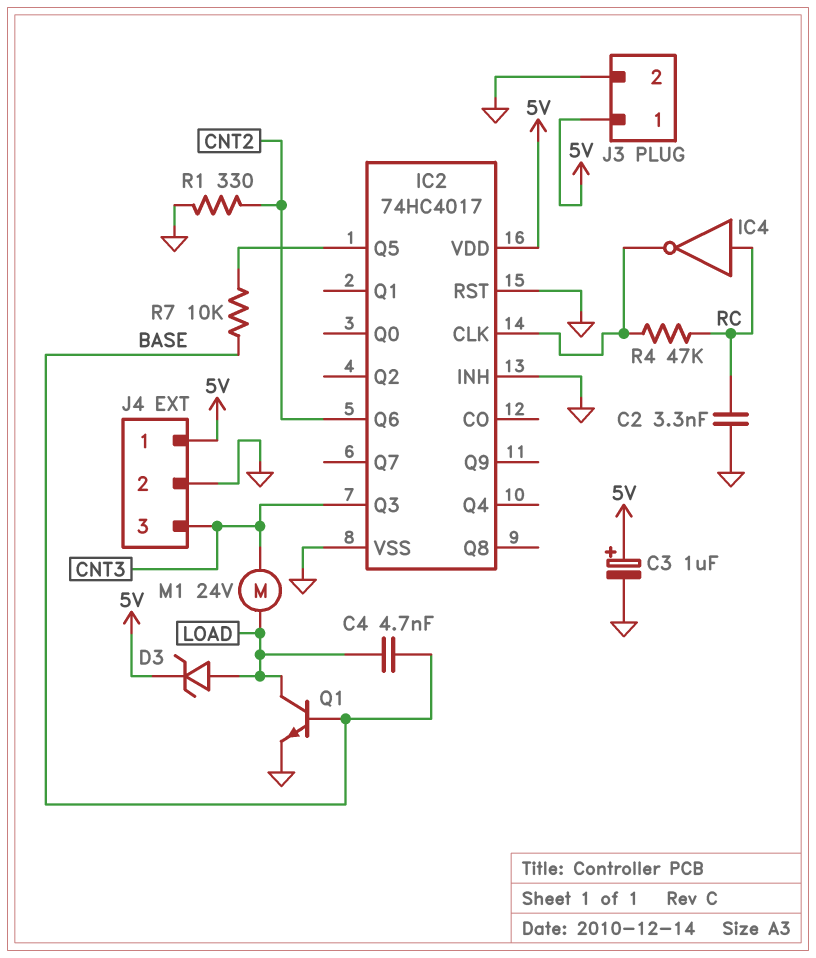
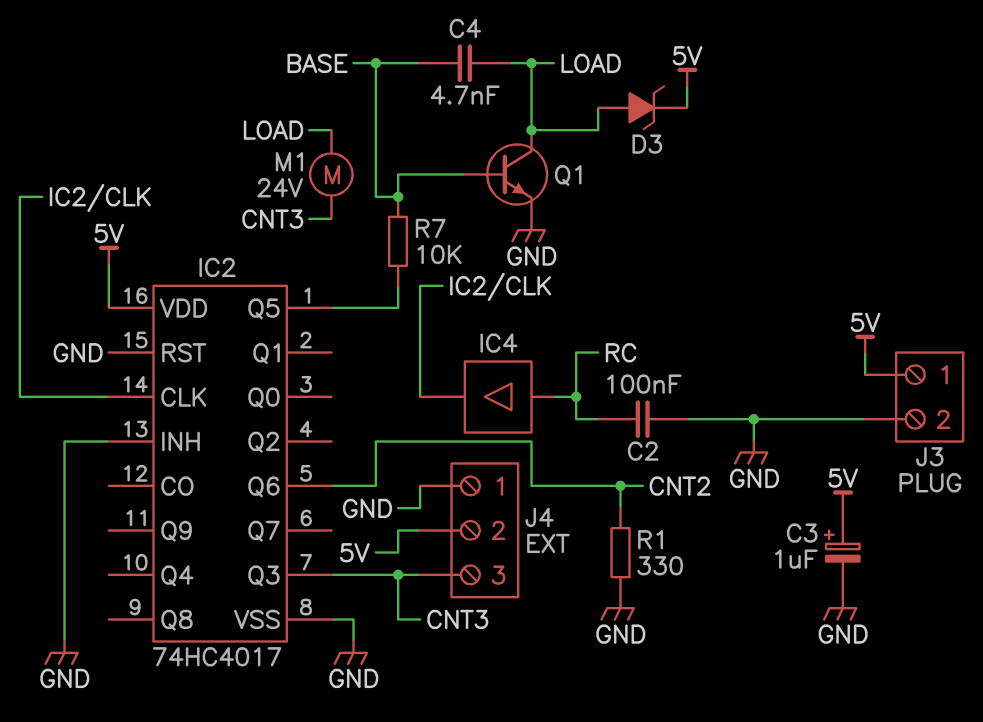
C2: 3.3nF (GND, RC) -> 100nF (GND, RC)
IC4: NOT (in RC, out IC2/CLK) -> buffer (in RC, out IC2/CLK)
J4 pin 1: 5V -> GND
J4 pin 2: GND -> 5V
R4: 47k (IC2/CLK, RC) -> none

